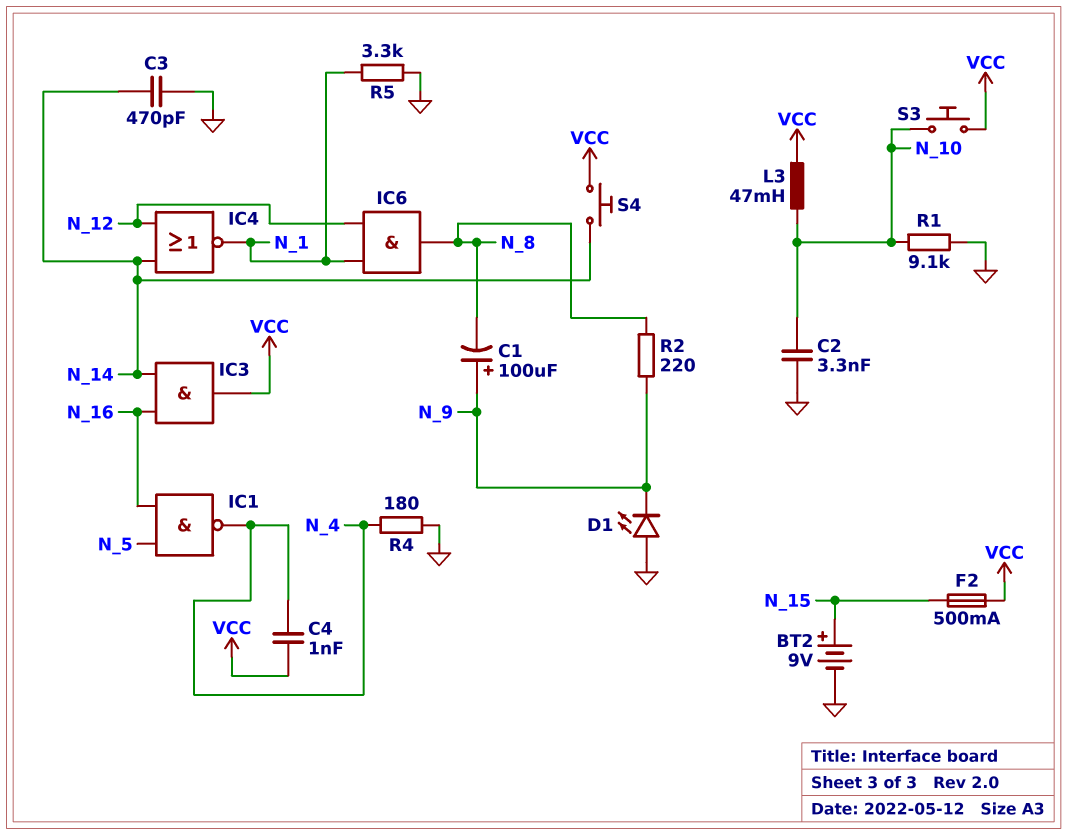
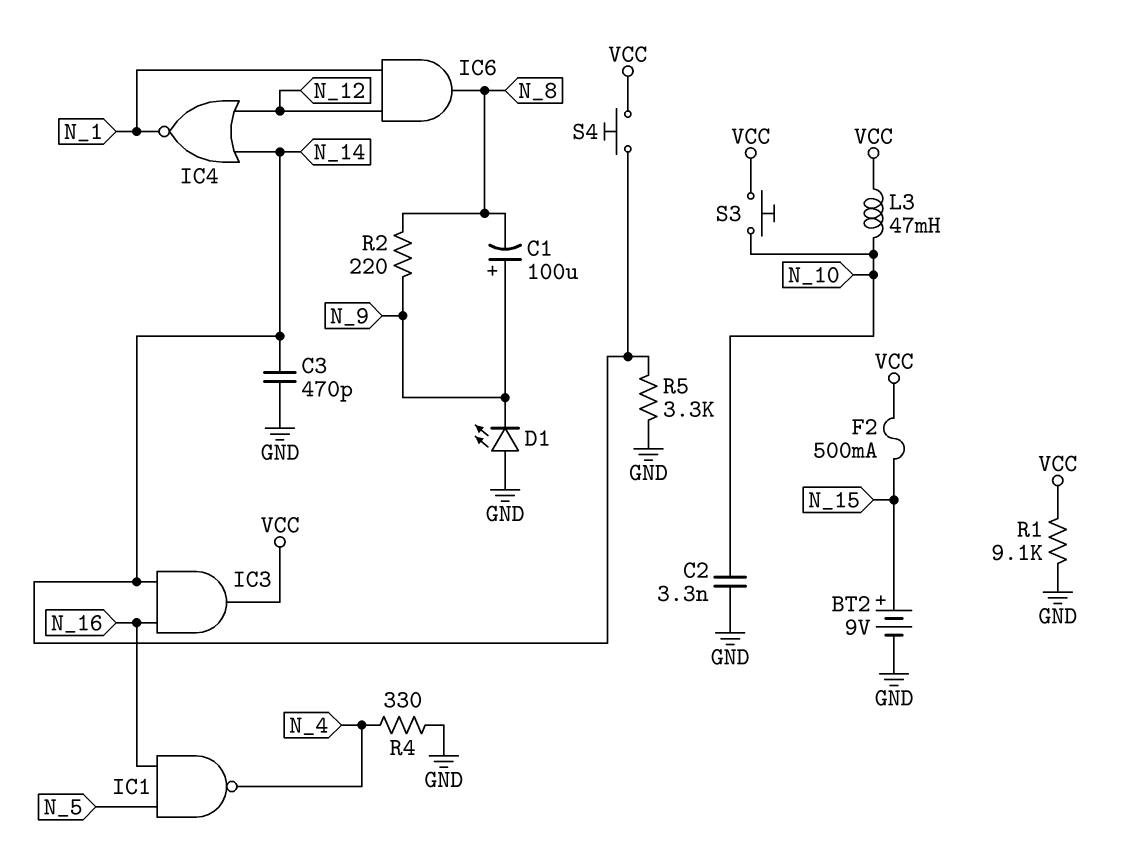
C4: 1nF (N_4, VCC) -> none
R1: 9.1k (GND, N_10) -> 9.1k (GND, VCC)
R4: 180 (GND, N_4) -> 330 (GND, N_4)
R5: 3.3k (GND, N_1) -> 3.3k (GND, N_14)

